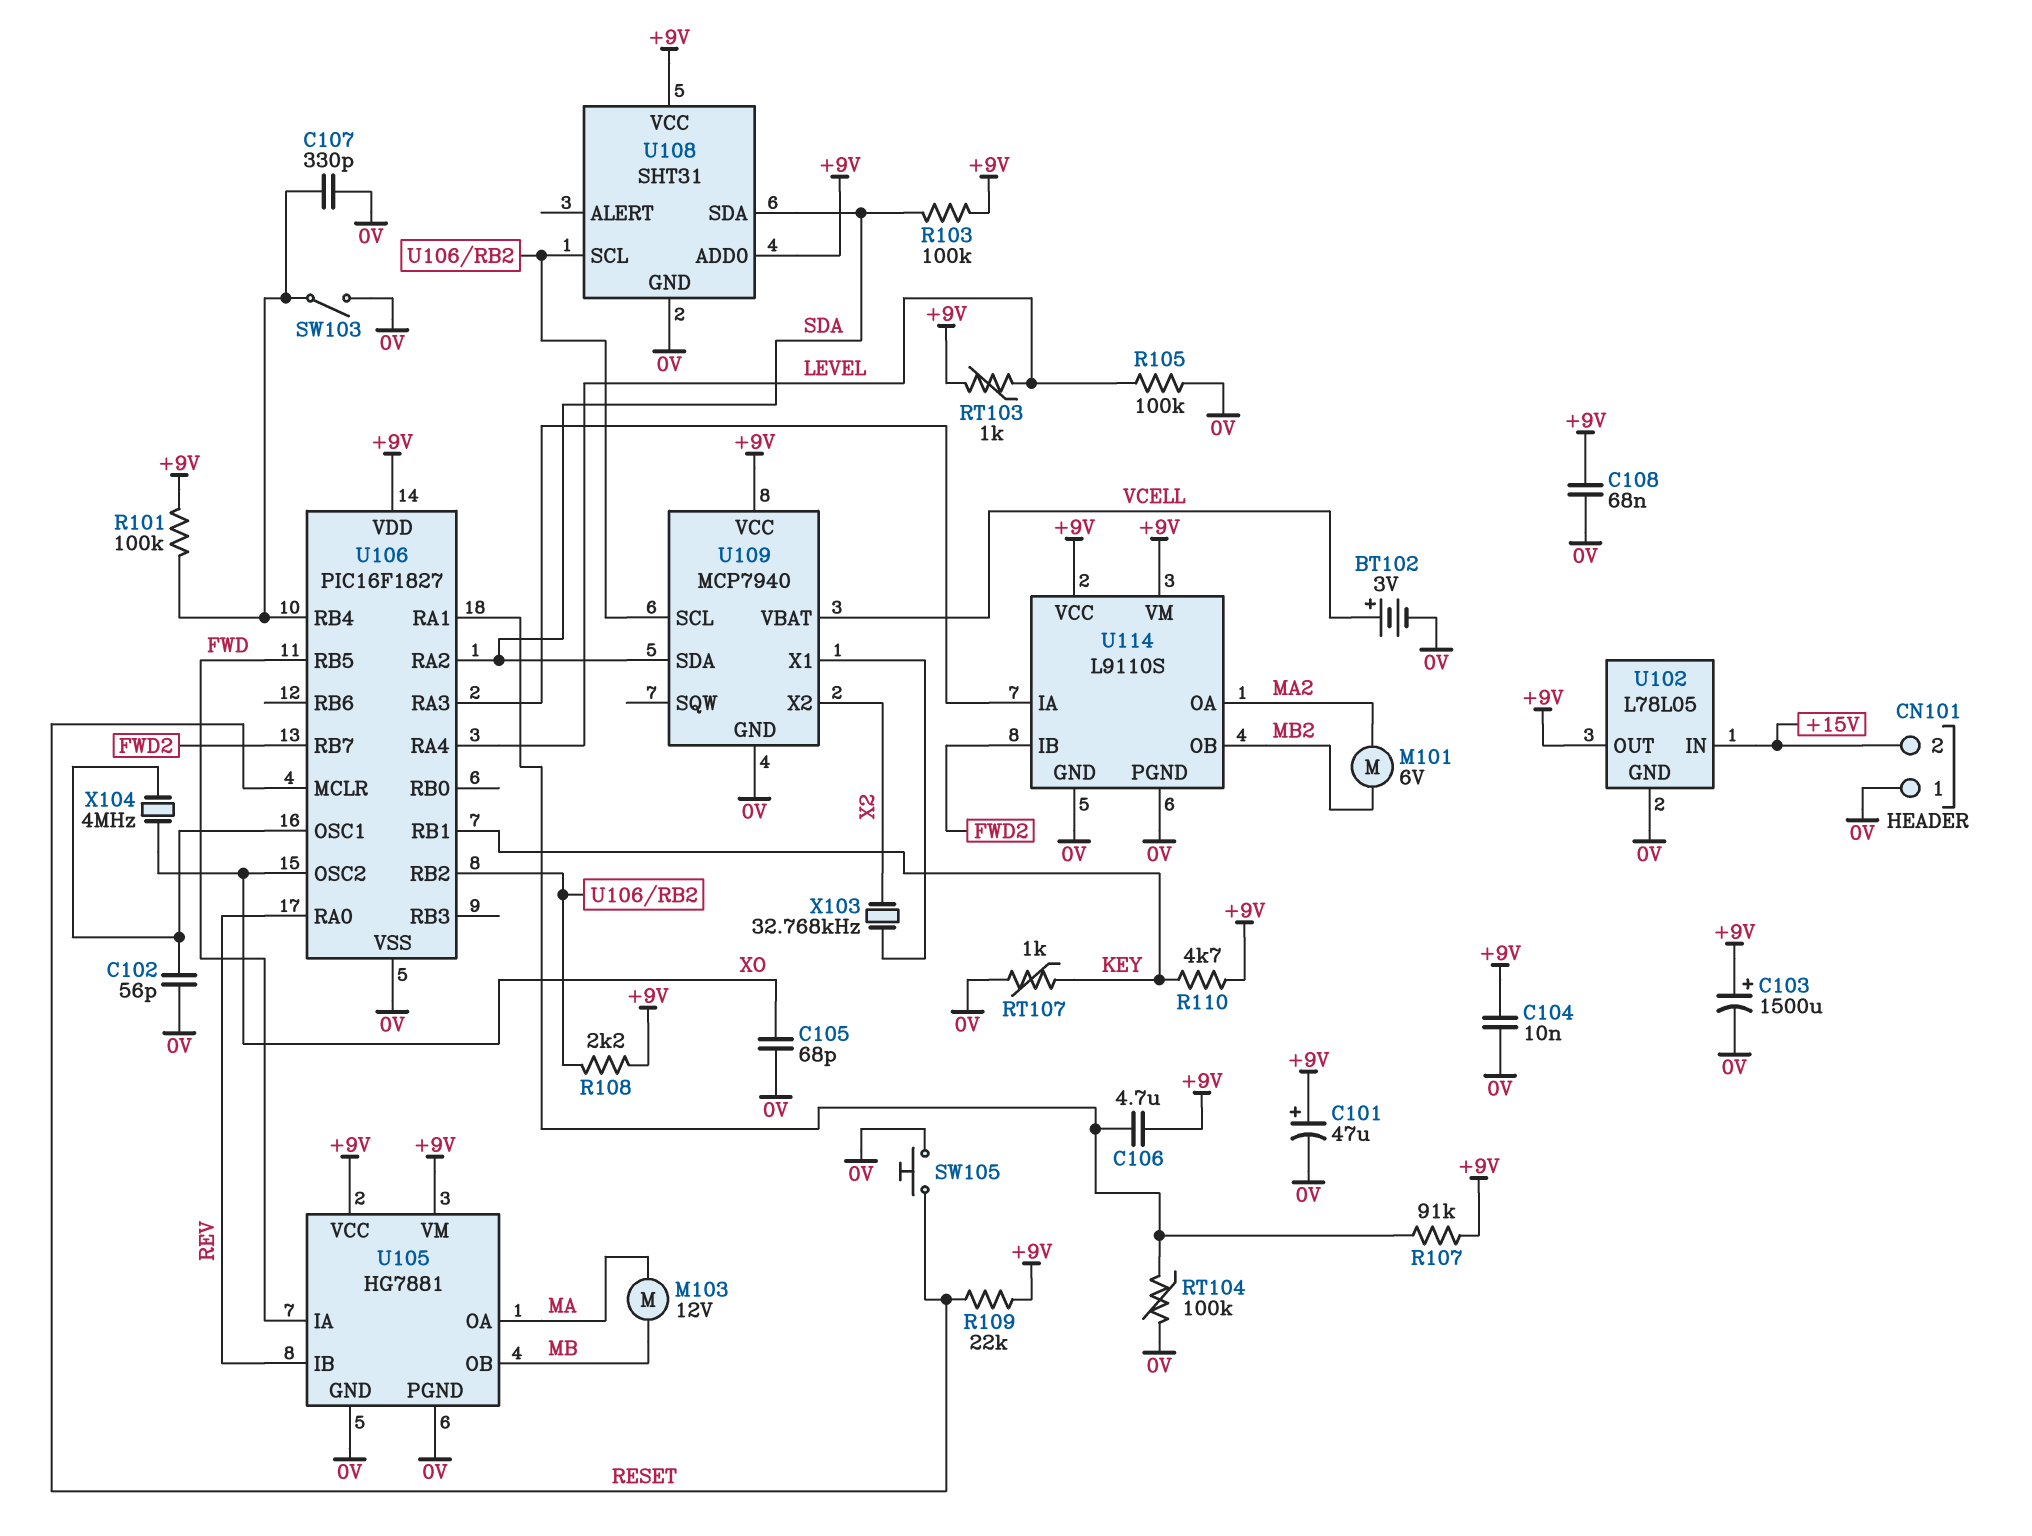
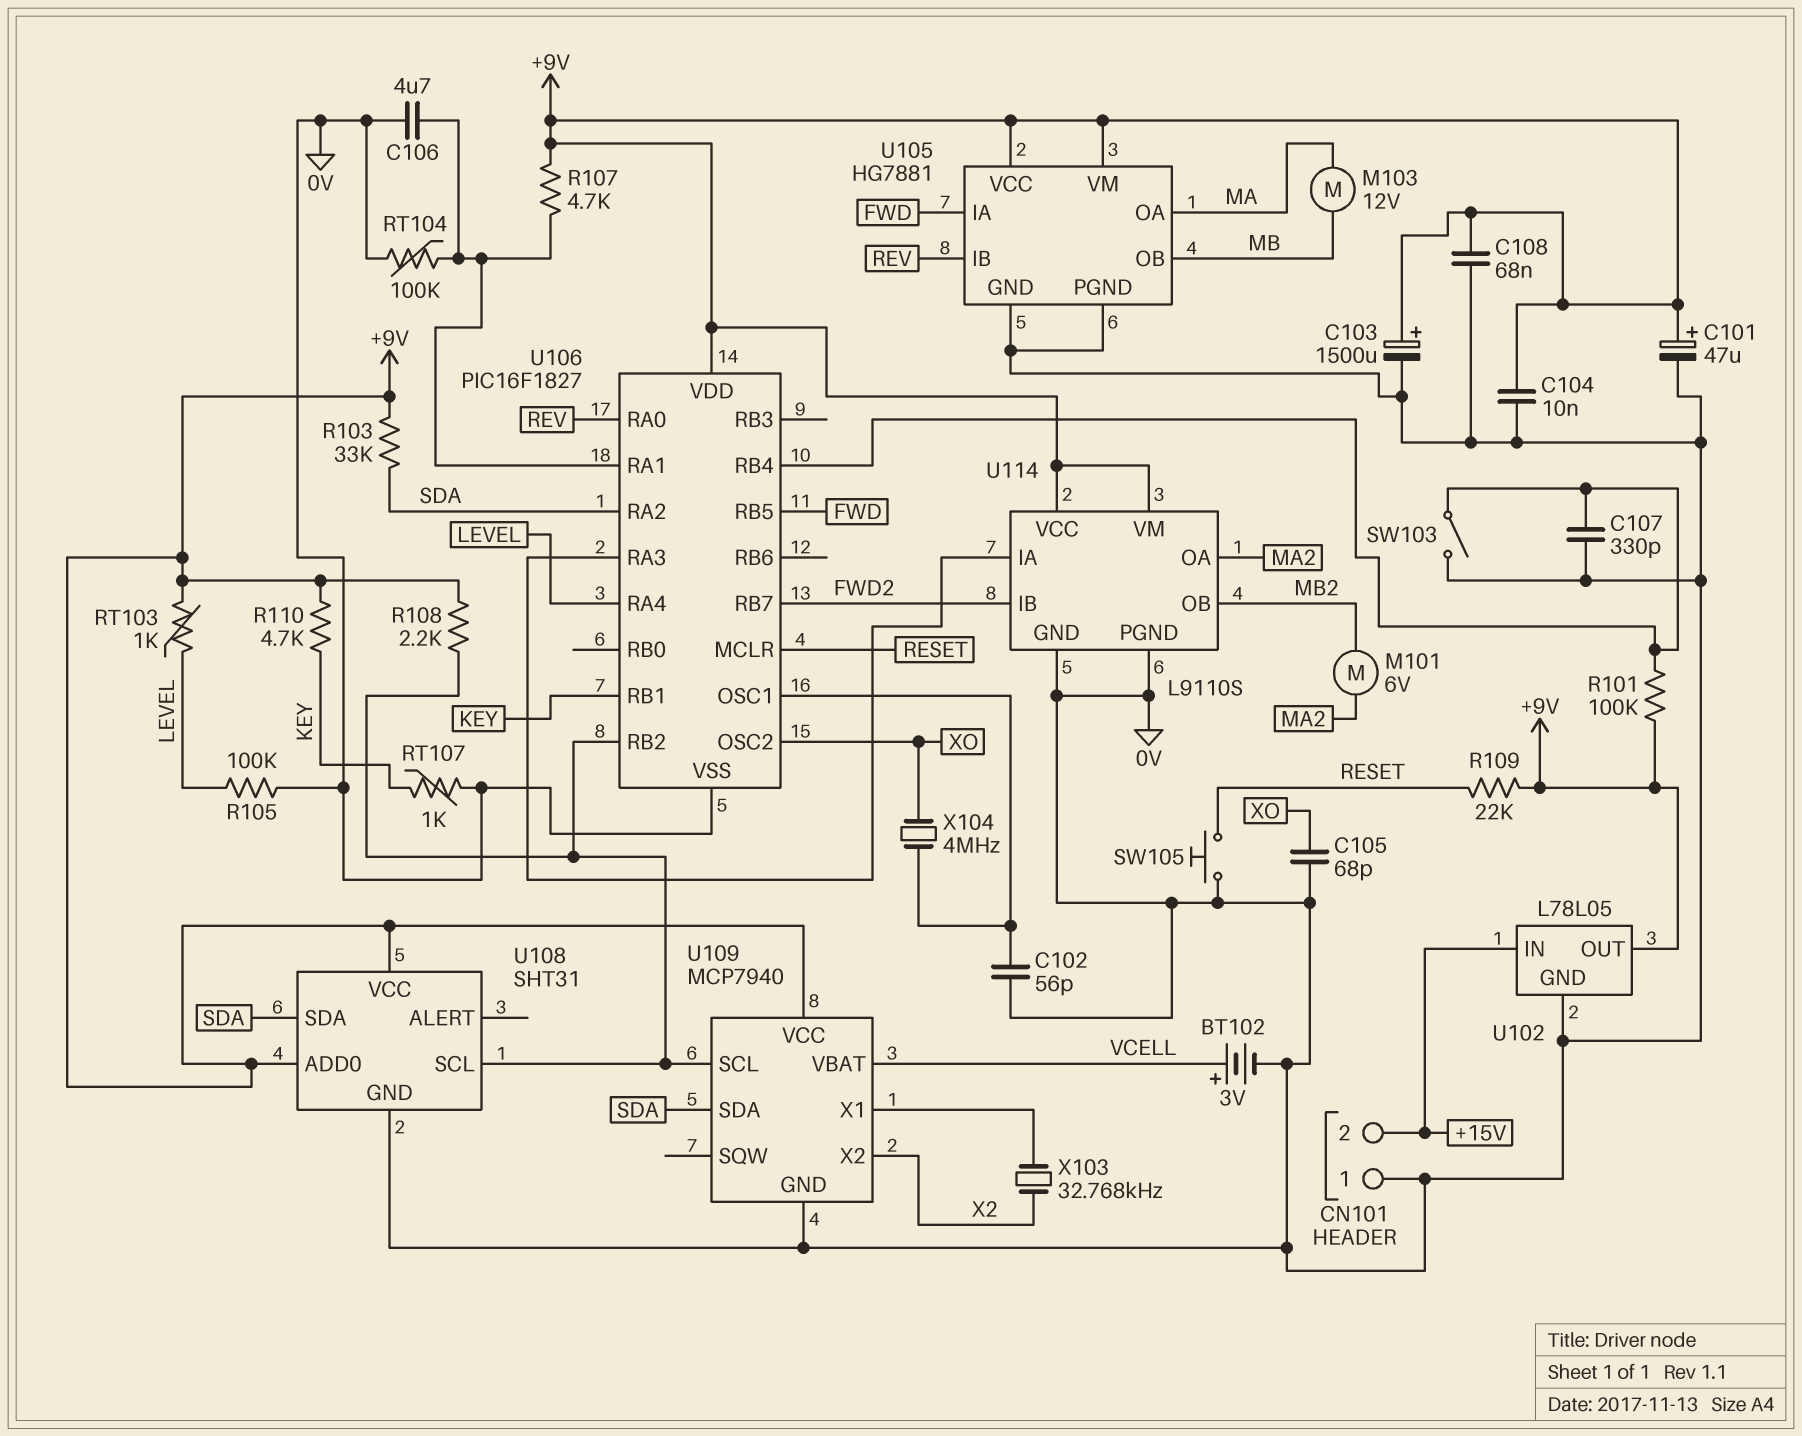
C106: 4.7uF (+9V, U106/RA1) -> 4.7uF (0V, U106/RA1)
R103: 100k (+9V, SDA) -> 33k (+9V, SDA)
R107: 91k (+9V, U106/RA1) -> 4.7k (+9V, U106/RA1)

